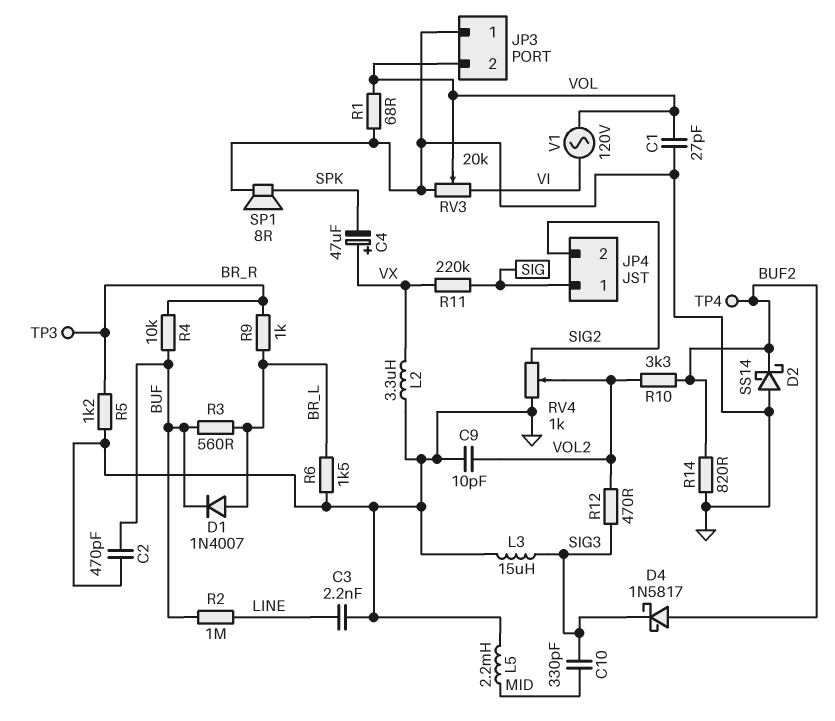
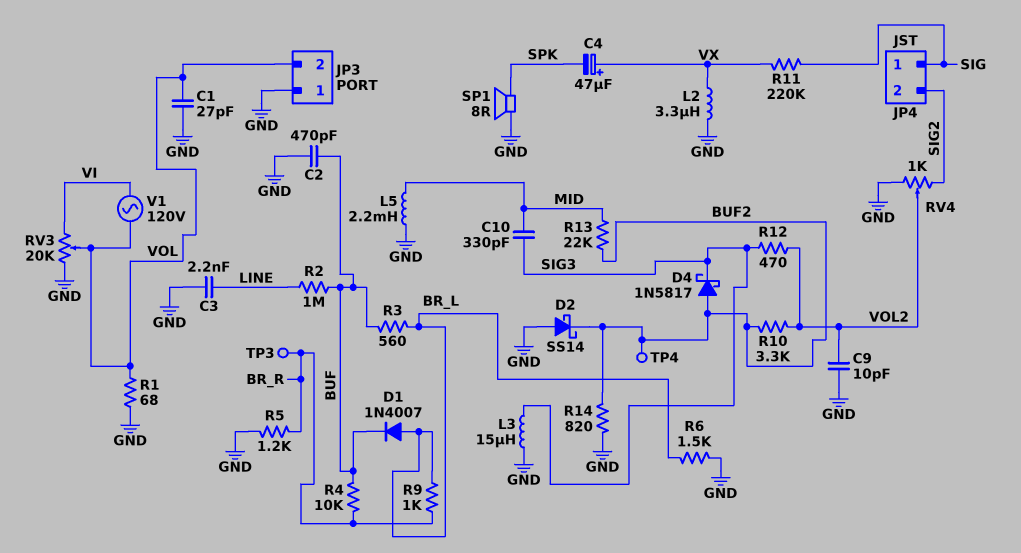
R13: none -> 22k (BUF2, MID)

